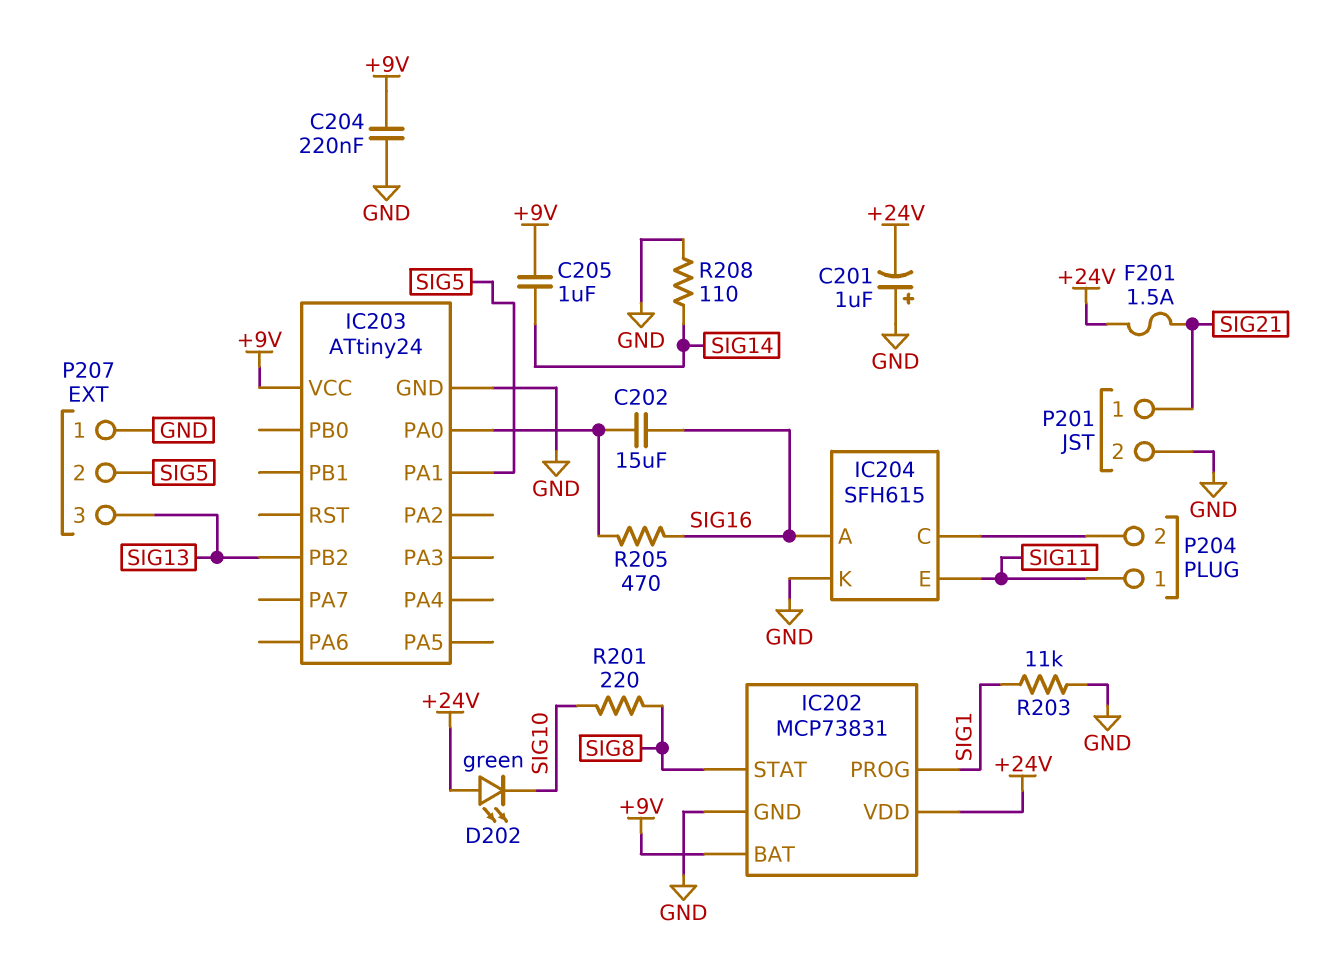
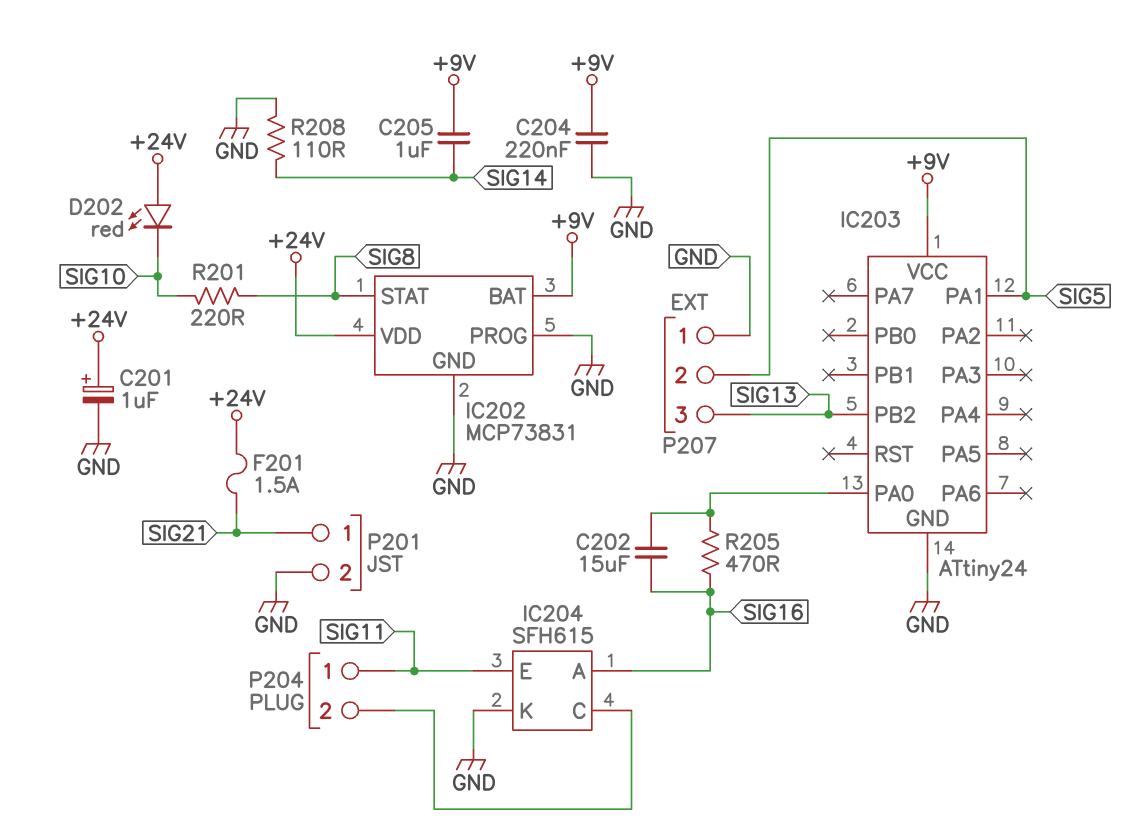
C201: 1uF (plus GND, minus +24V) -> 1uF (plus +24V, minus GND)
D202: LED green (A +24V, K SIG10) -> LED red (A +24V, K SIG10)
IC202 pin PROG: SIG1 -> GND
R203: 11k (GND, SIG1) -> none

